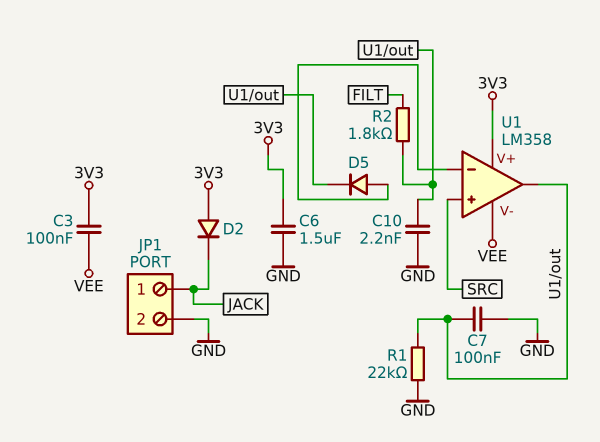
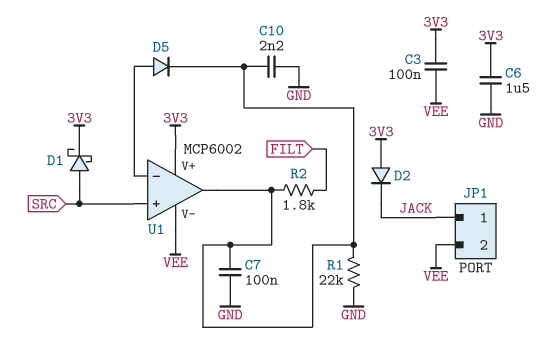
D1: none -> schottky (A SRC, K 3V3)
JP1 pin 2: GND -> VEE
U1: LM358 -> MCP6002

